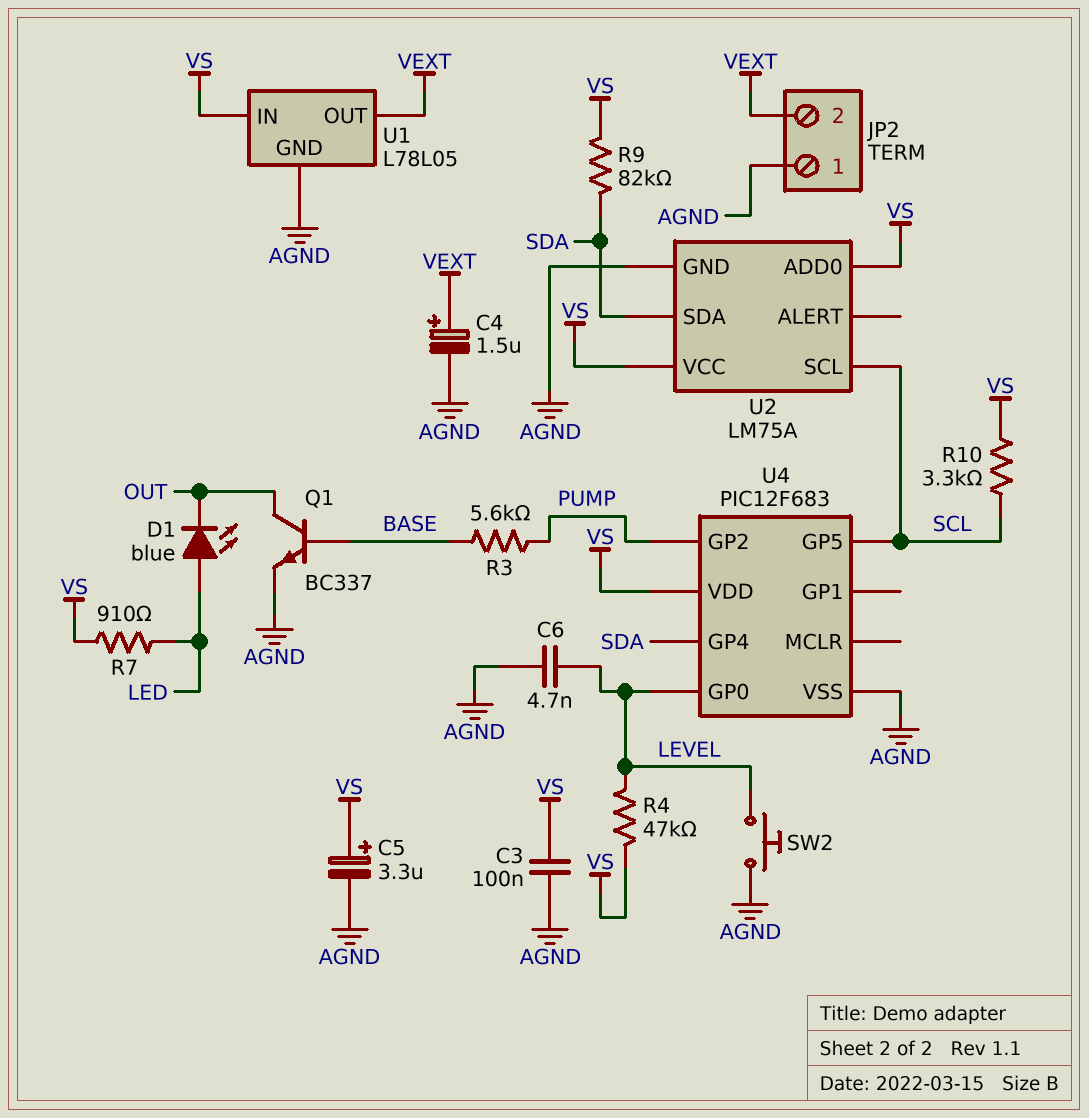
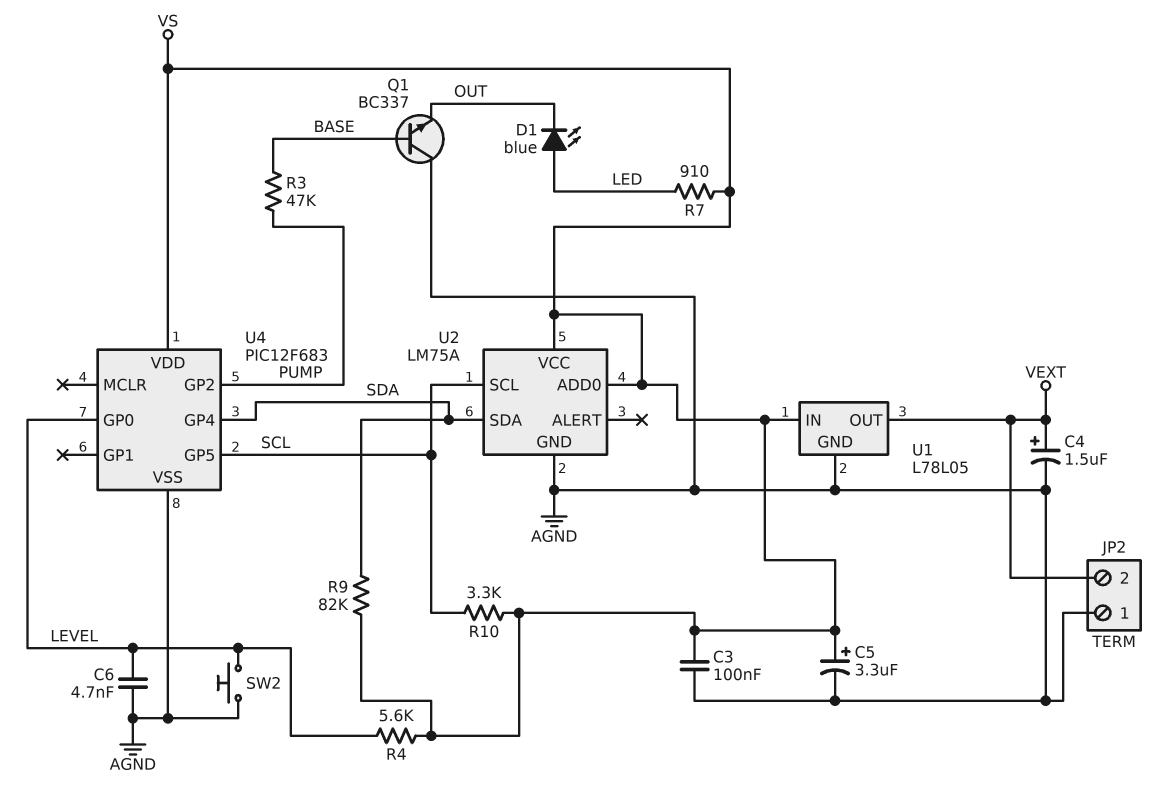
Q1: NPN BC337 (B BASE, C OUT, E AGND) -> NPN BC337 (B BASE, C AGND, E OUT)
R3: 5.6k (BASE, PUMP) -> 47k (BASE, PUMP)
R4: 47k (LEVEL, VS) -> 5.6k (LEVEL, VS)

